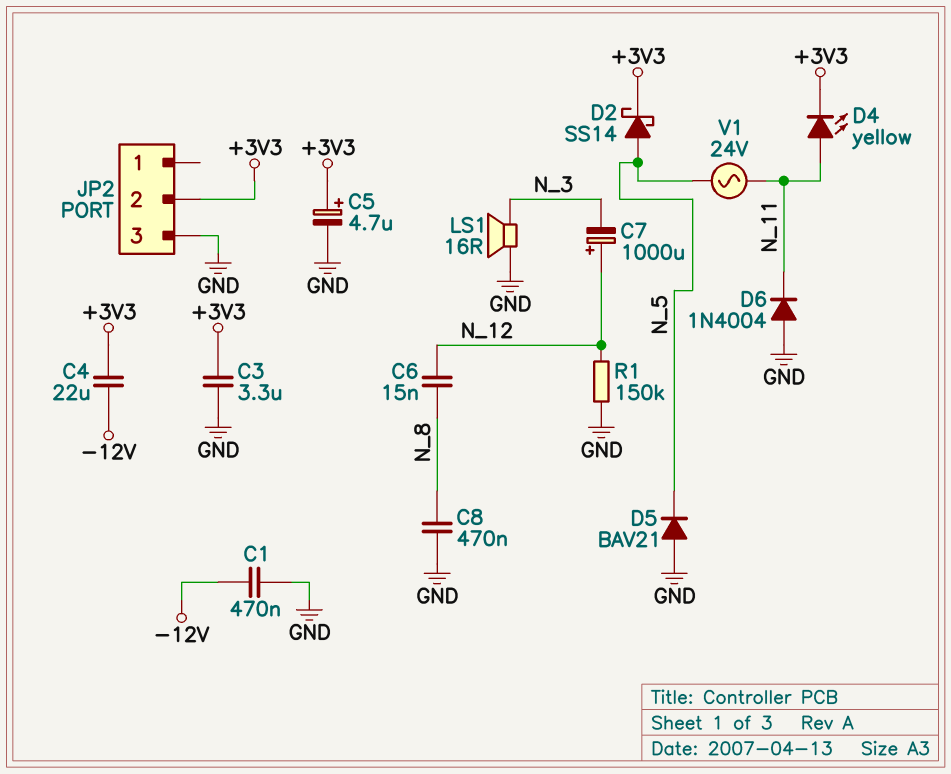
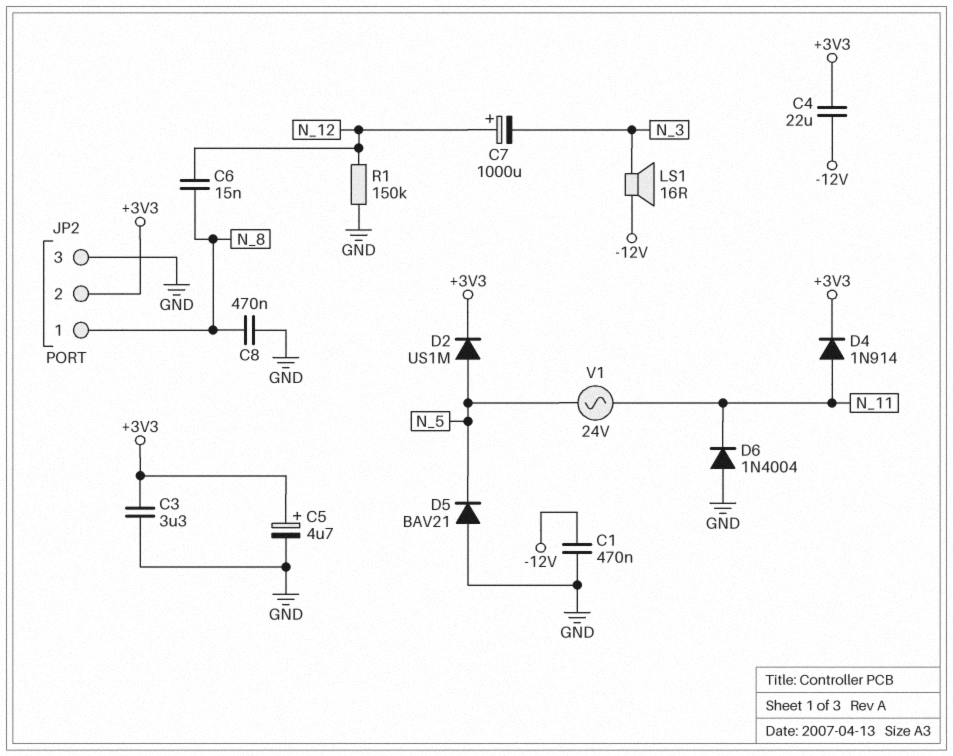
D2: schottky SS14 (A N_5, K +3V3) -> diode US1M (A N_5, K +3V3)
D4: LED yellow (A N_11, K +3V3) -> diode 1N914 (A N_11, K +3V3)
JP2 pin 1: none -> N_8
LS1: speaker 16R (GND, N_3) -> speaker 16R (-12V, N_3)

